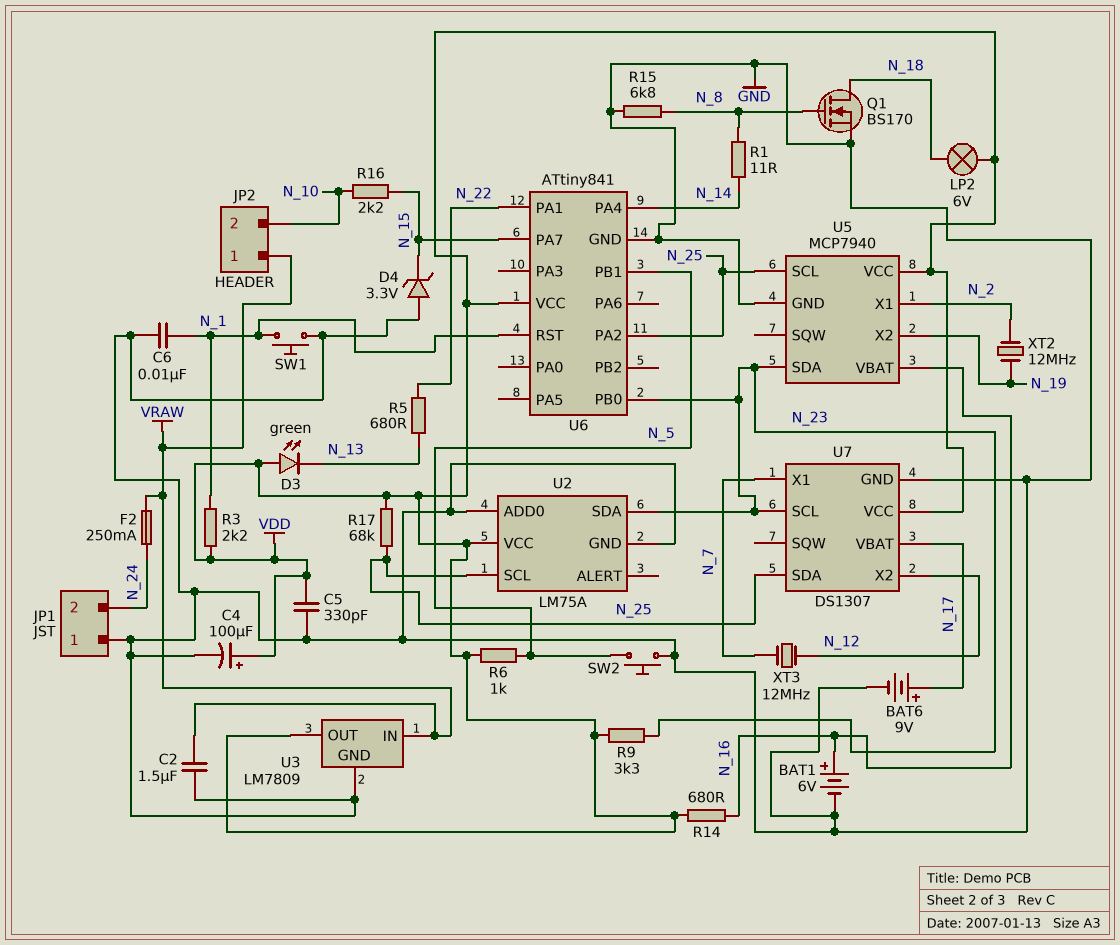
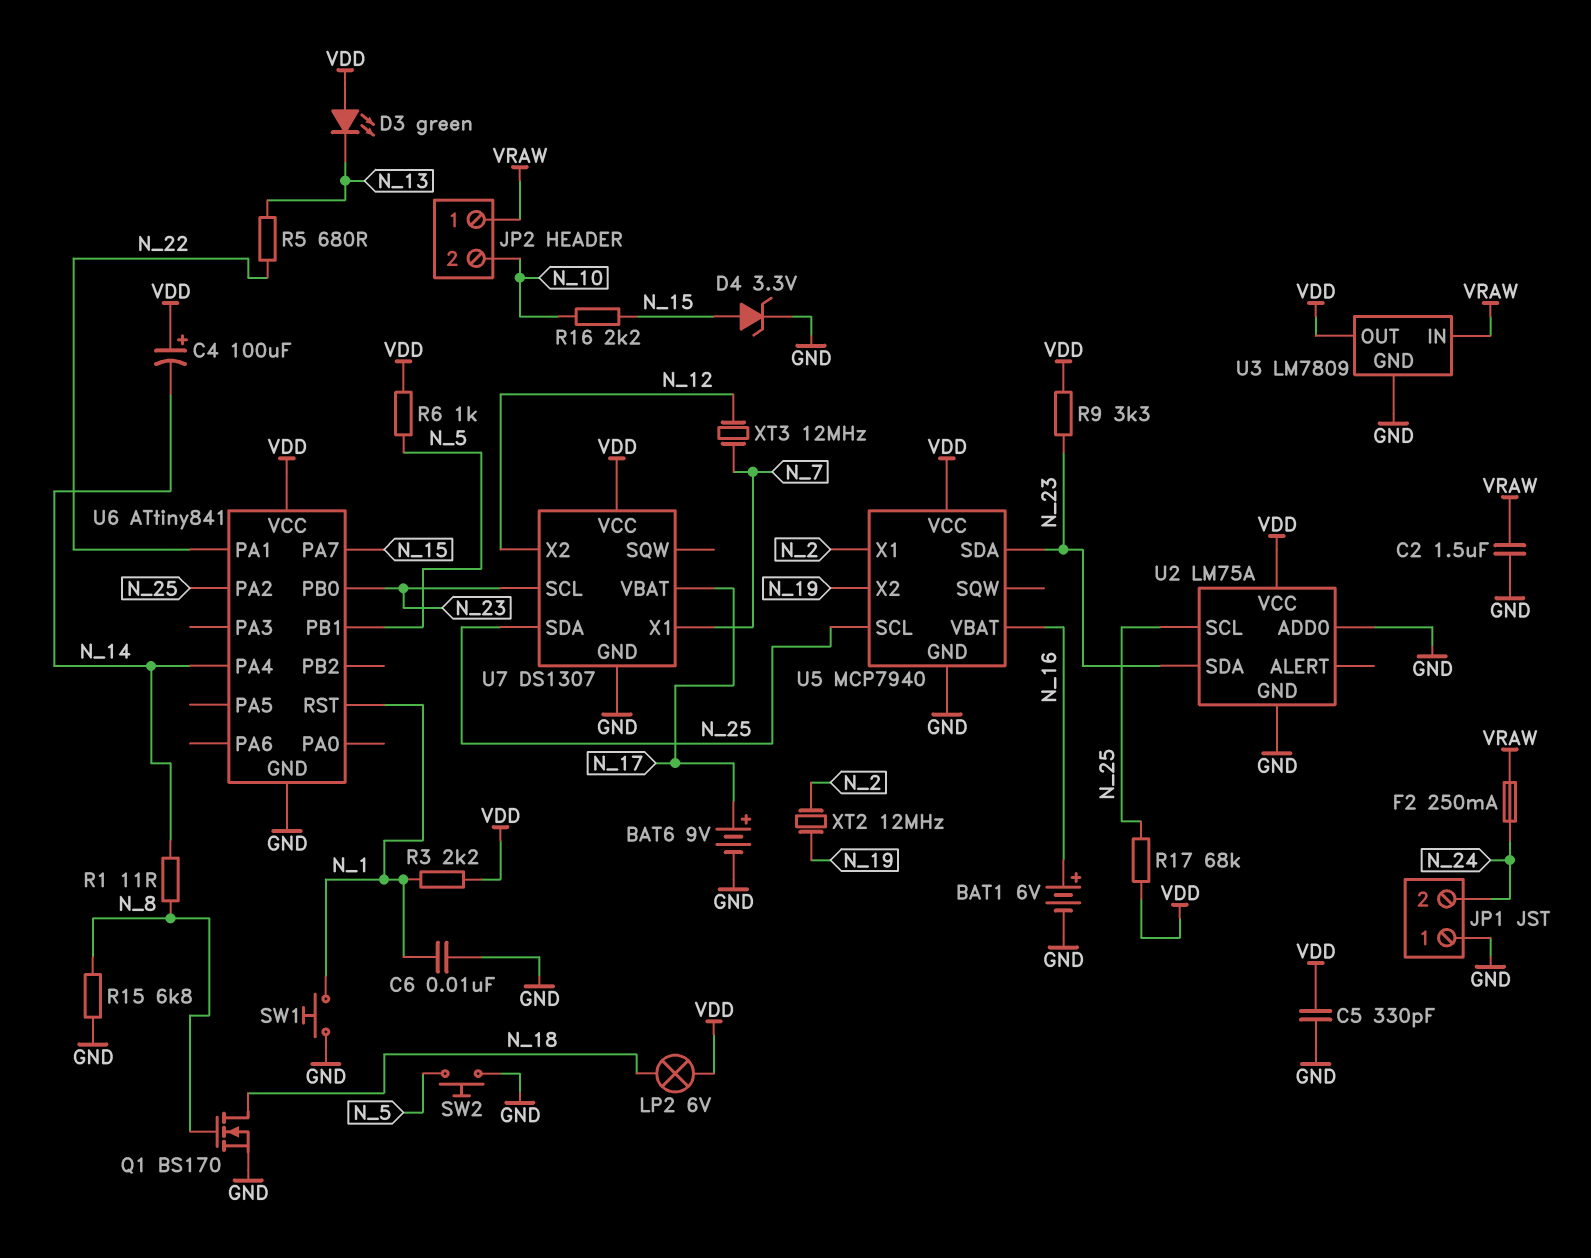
C4: 100uF (plus VDD, minus GND) -> 100uF (plus VDD, minus N_14)
D4: zener 3.3V (A GND, K N_15) -> zener 3.3V (A N_15, K GND)
R14: 680 (N_16, VDD) -> none

